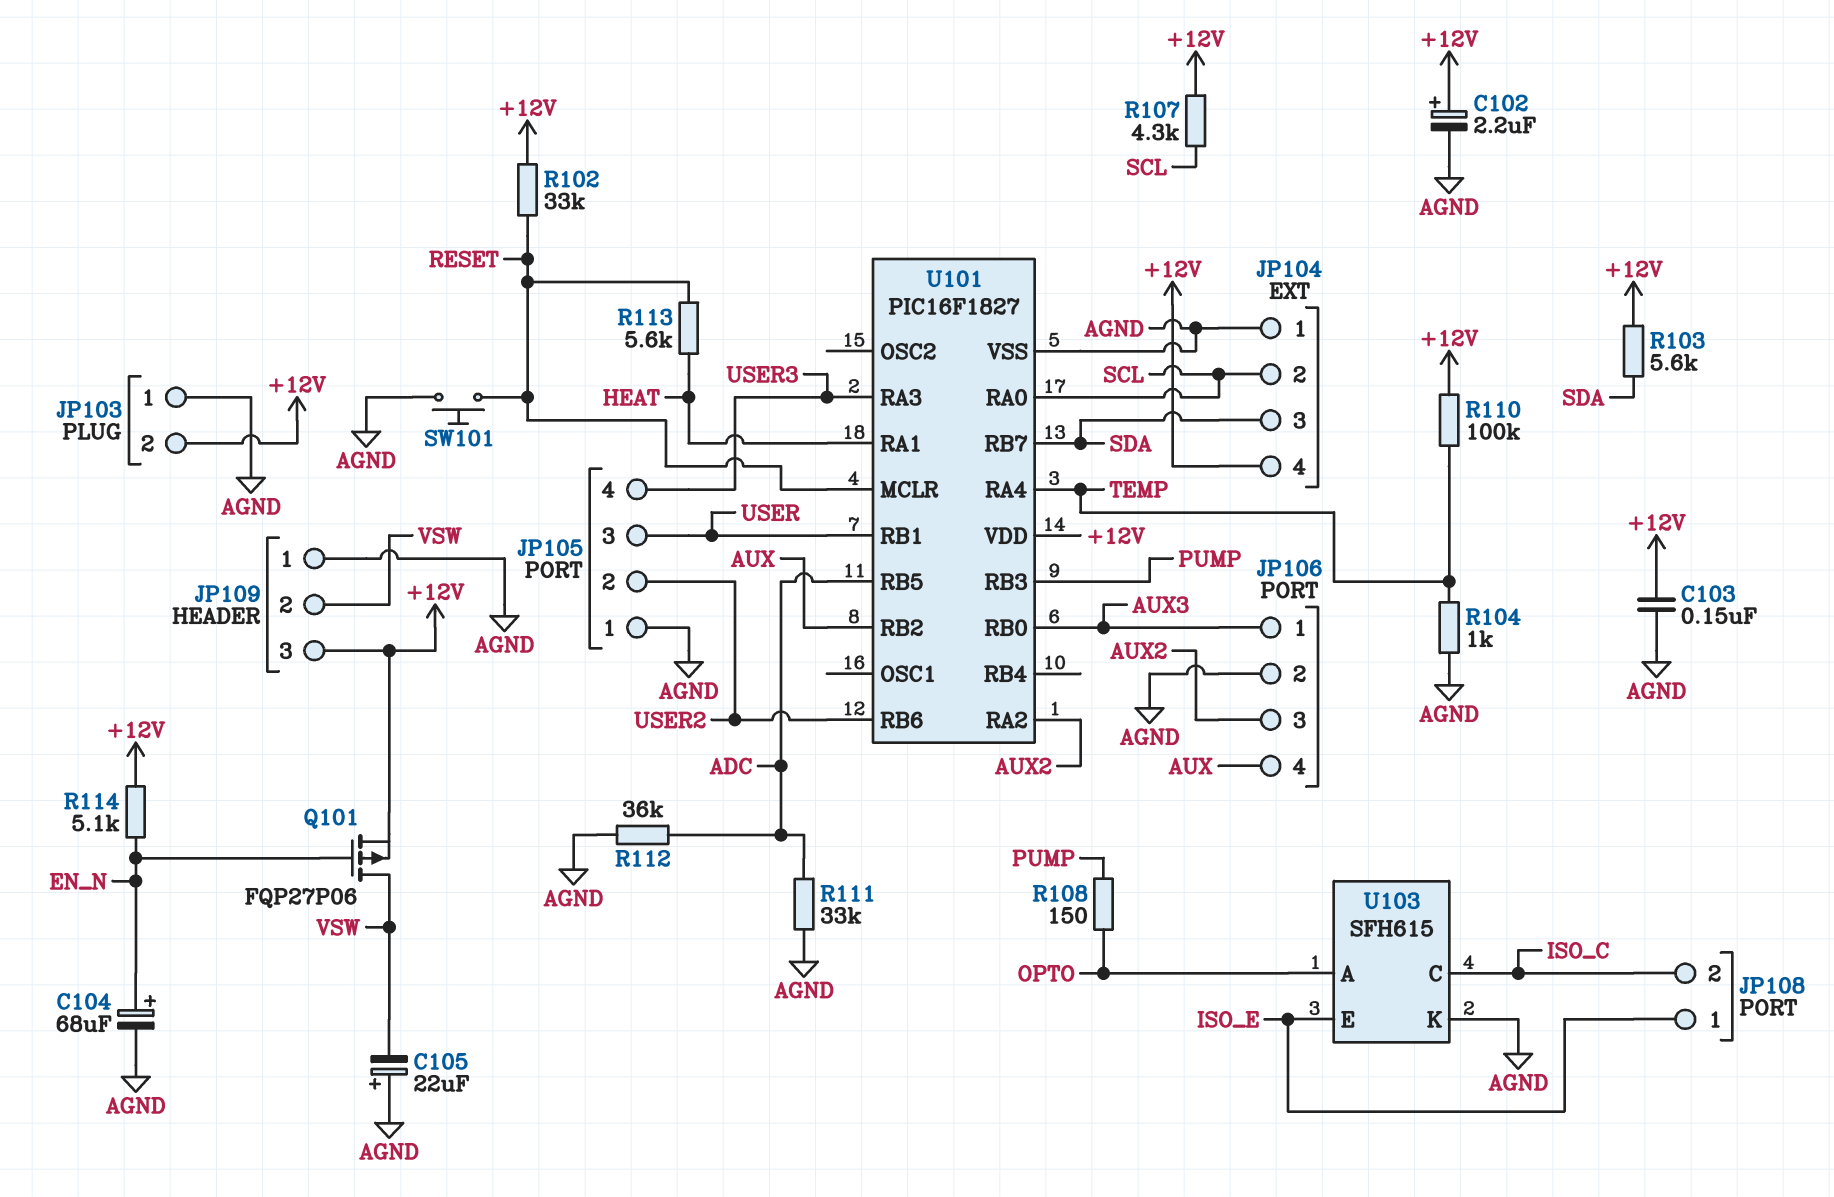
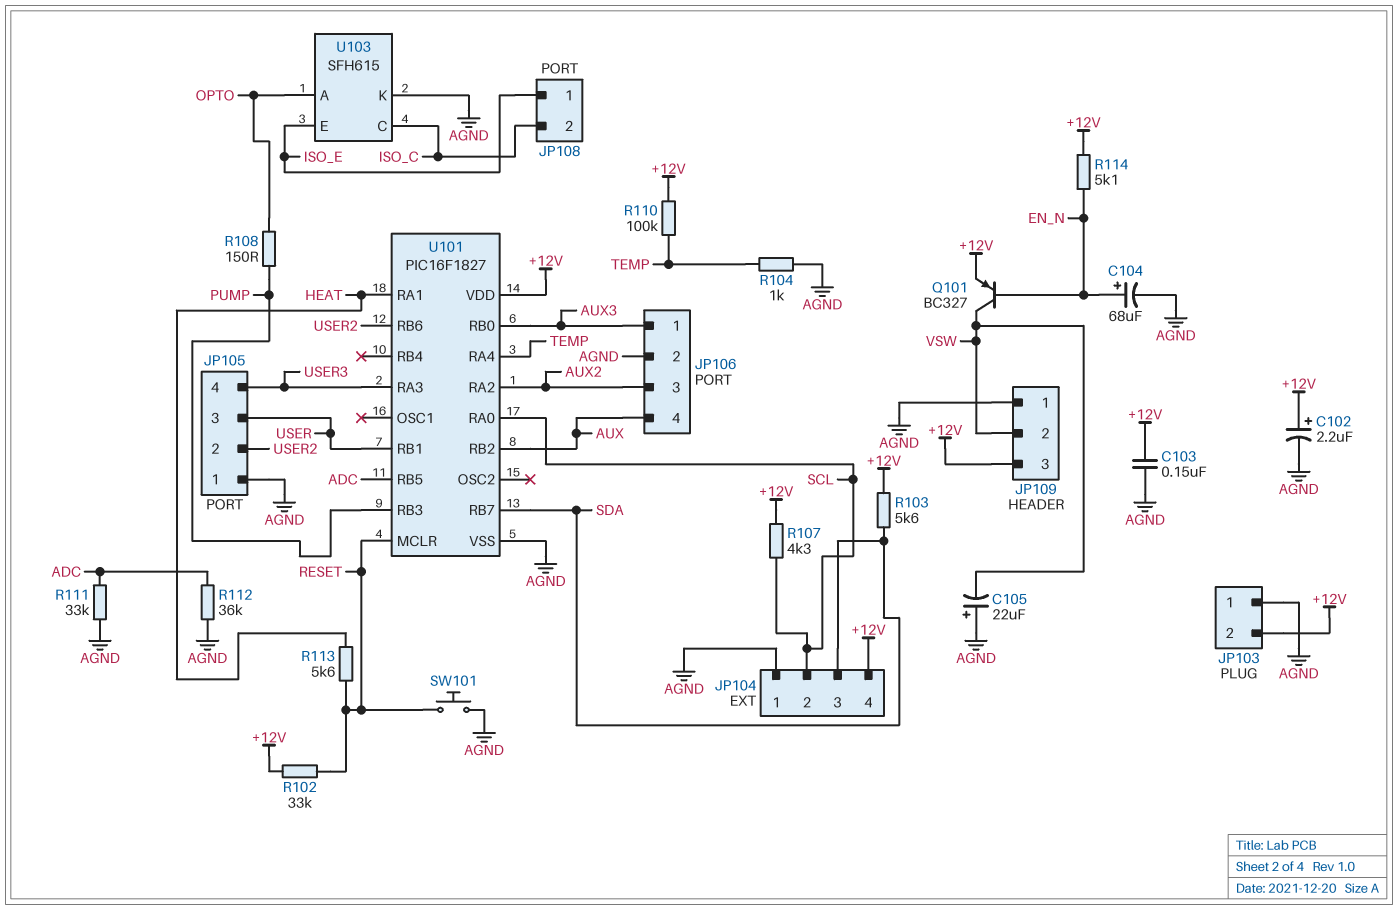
Q101: PMOS FQP27P06 (G EN_N, D VSW, S +12V) -> PNP BC327 (B EN_N, C VSW, E +12V)

